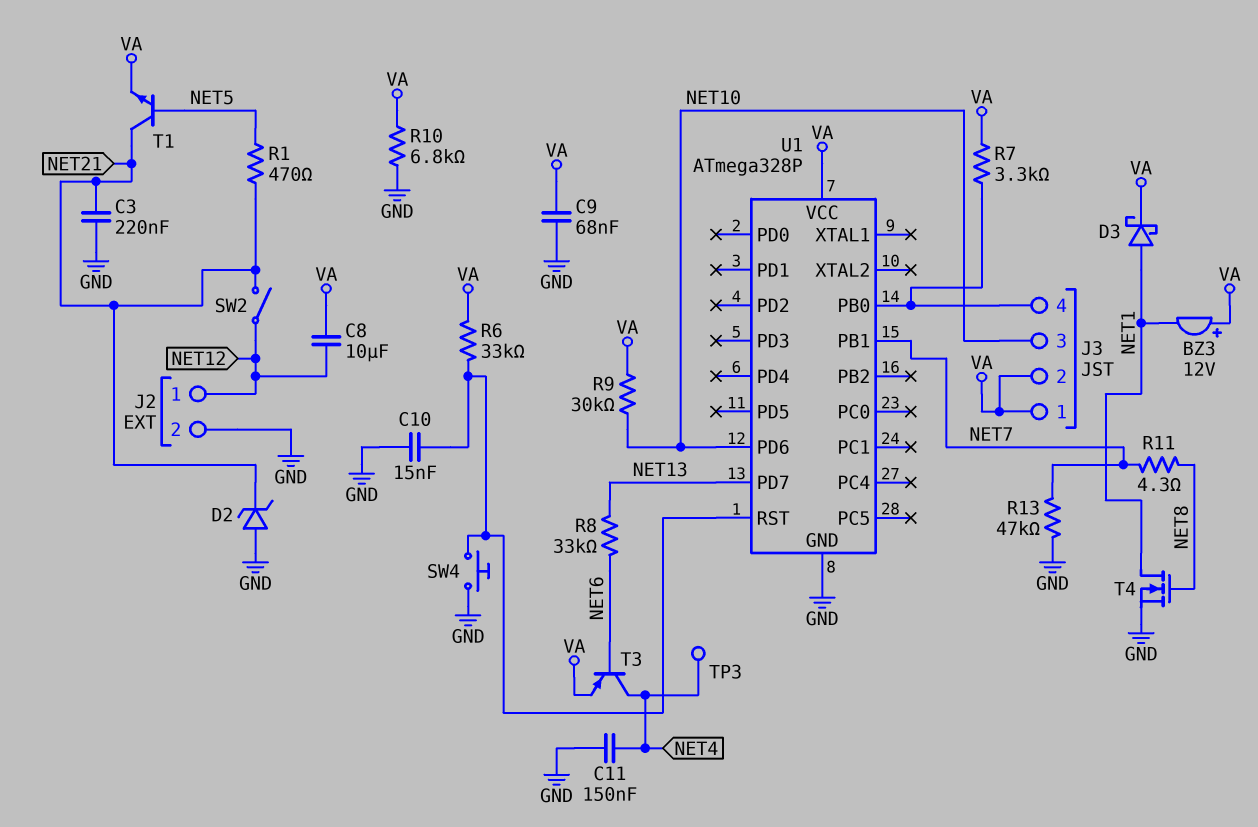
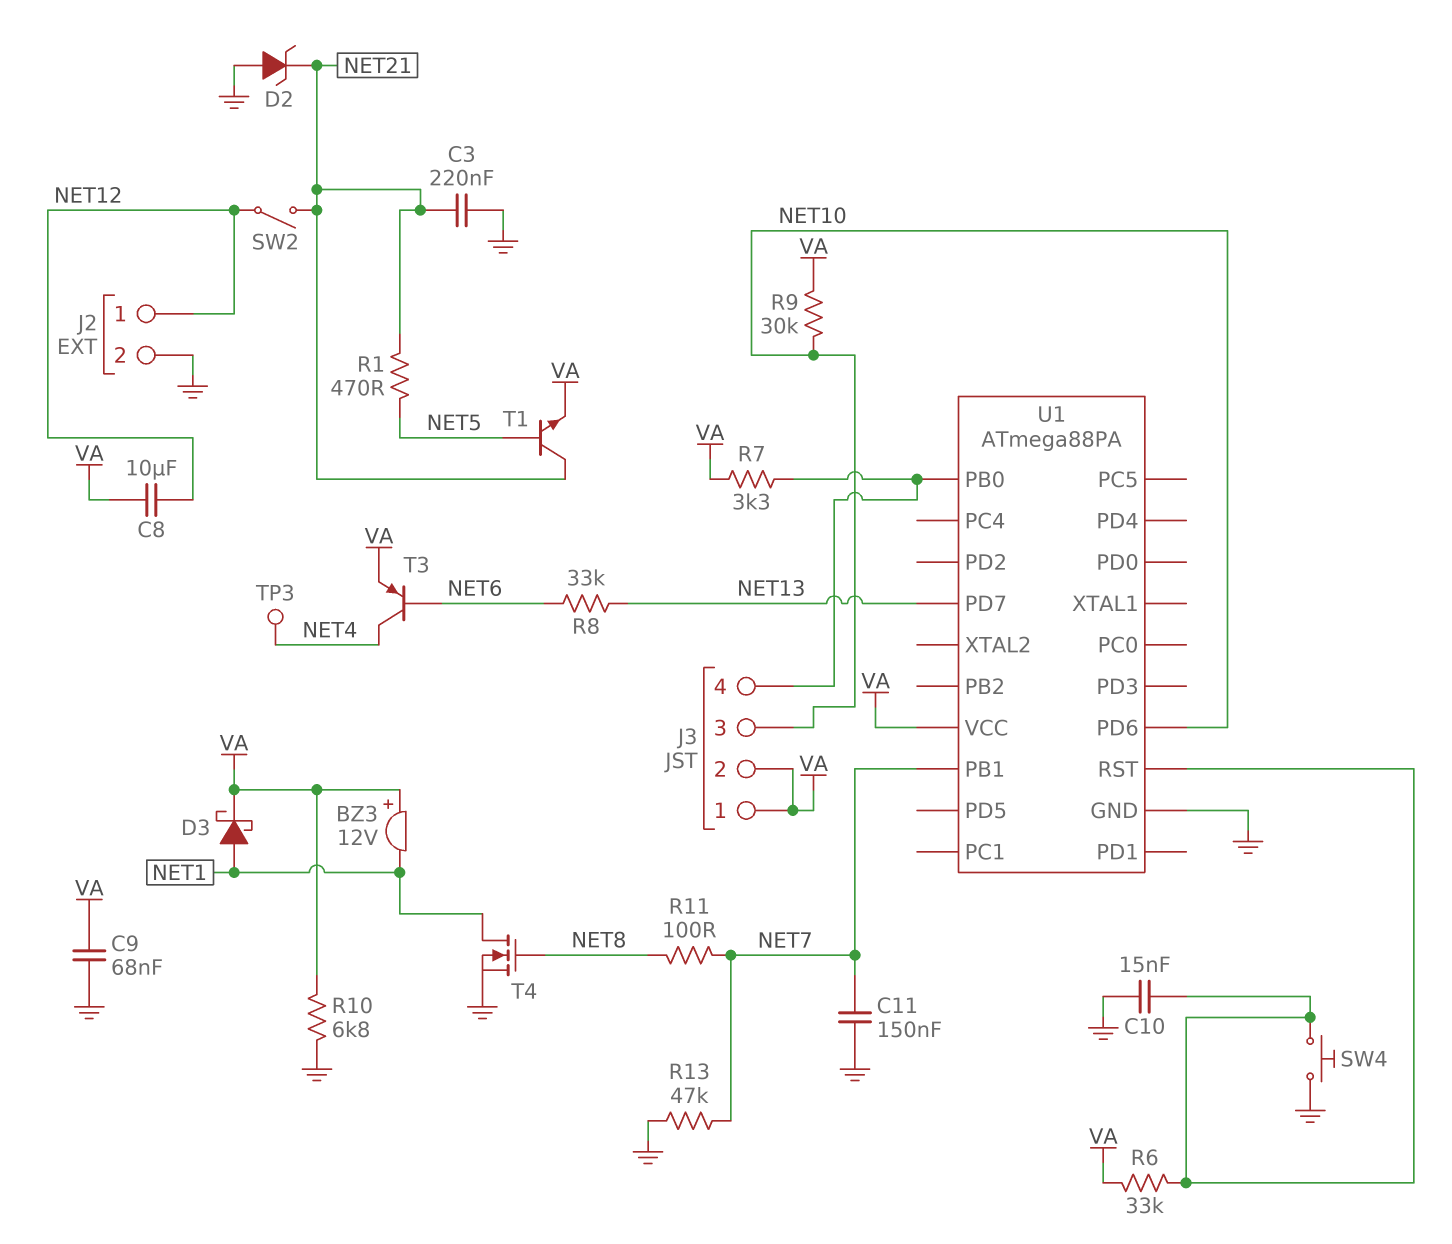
C11: 150nF (GND, NET4) -> 150nF (GND, NET7)
R11: 4.3 (NET7, NET8) -> 100 (NET7, NET8)
U1: ATmega328P -> ATmega88PA

